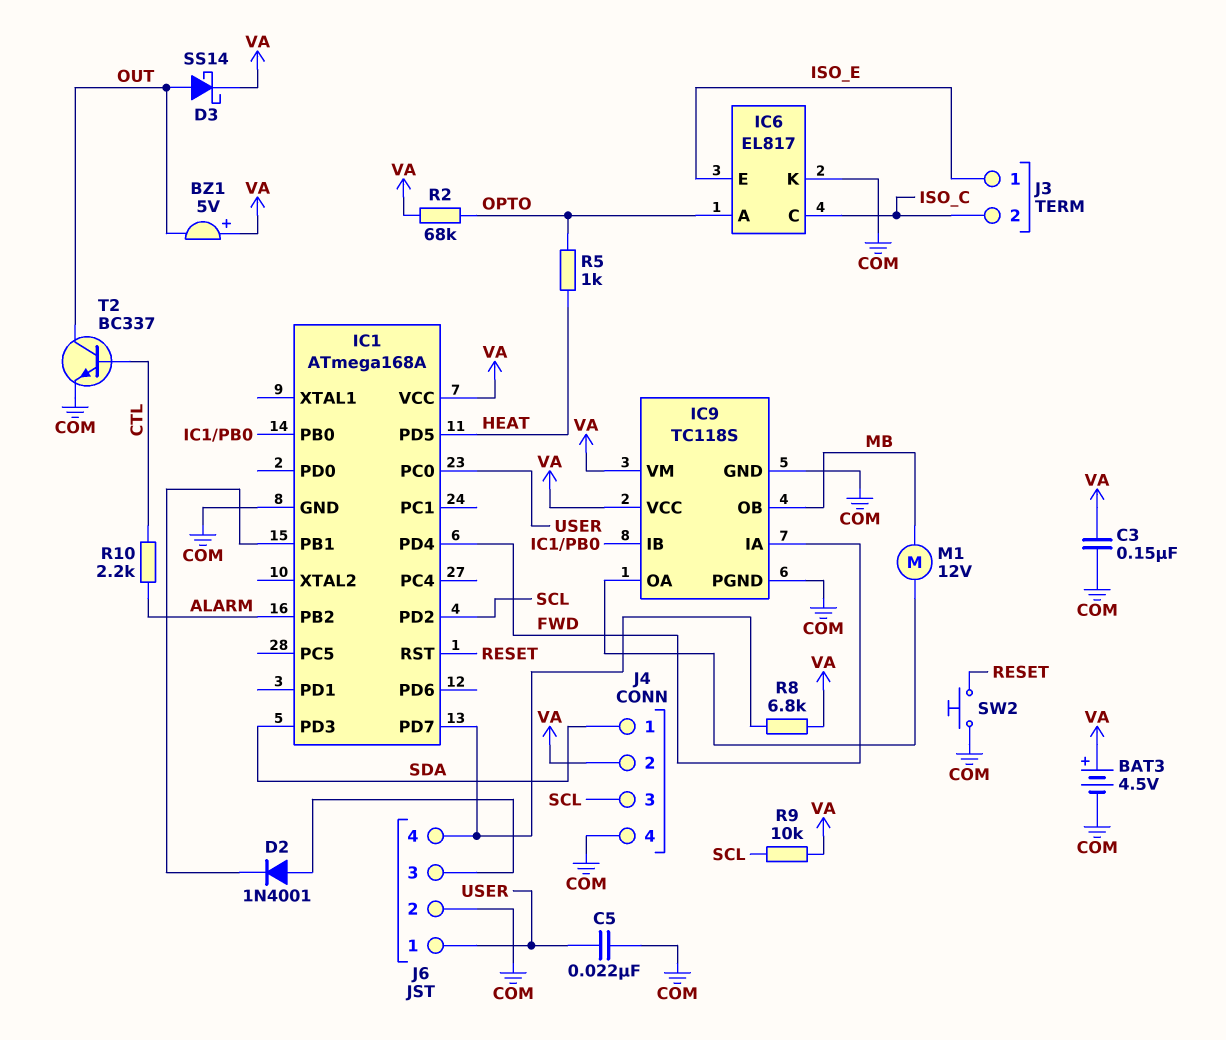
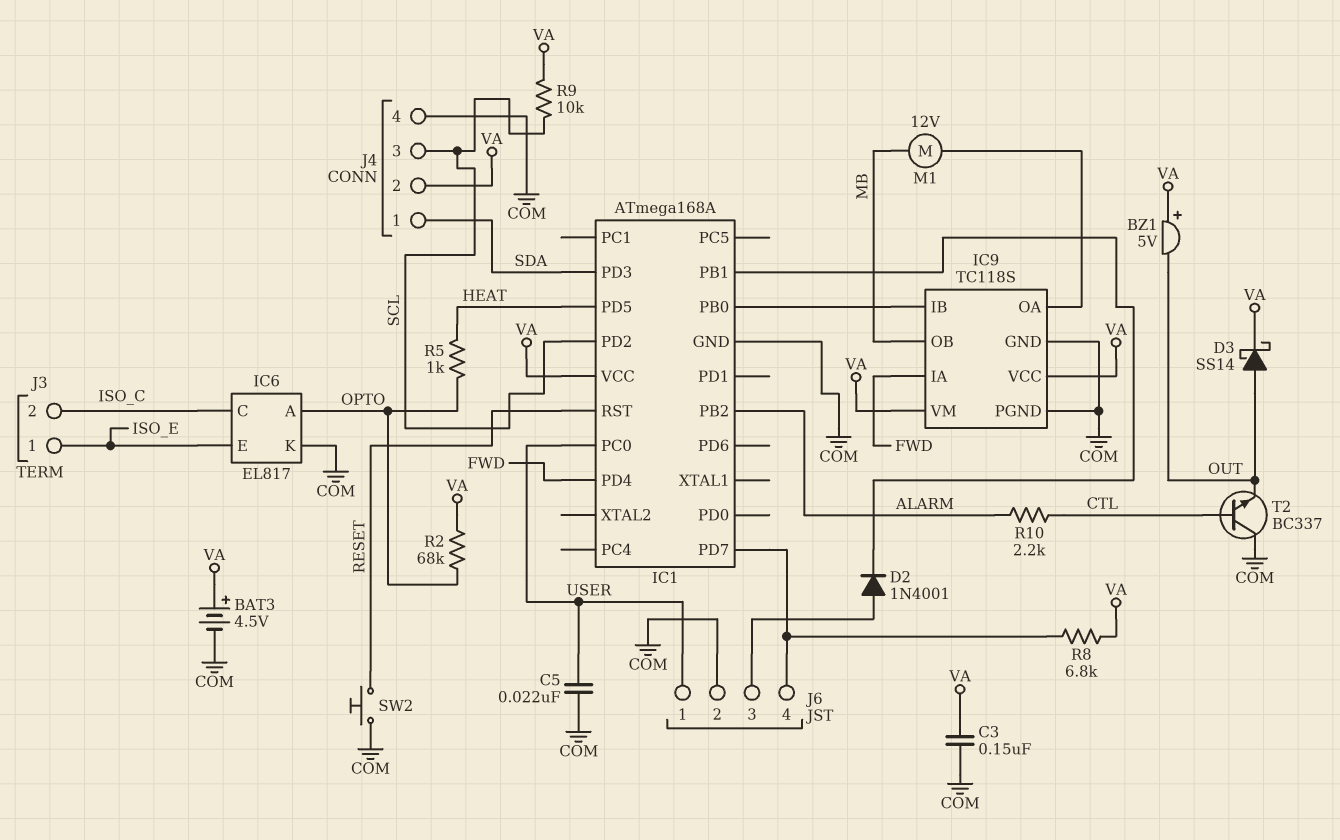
T2: NPN BC337 (B CTL, C OUT, E COM) -> NPN BC337 (B CTL, C COM, E OUT)

